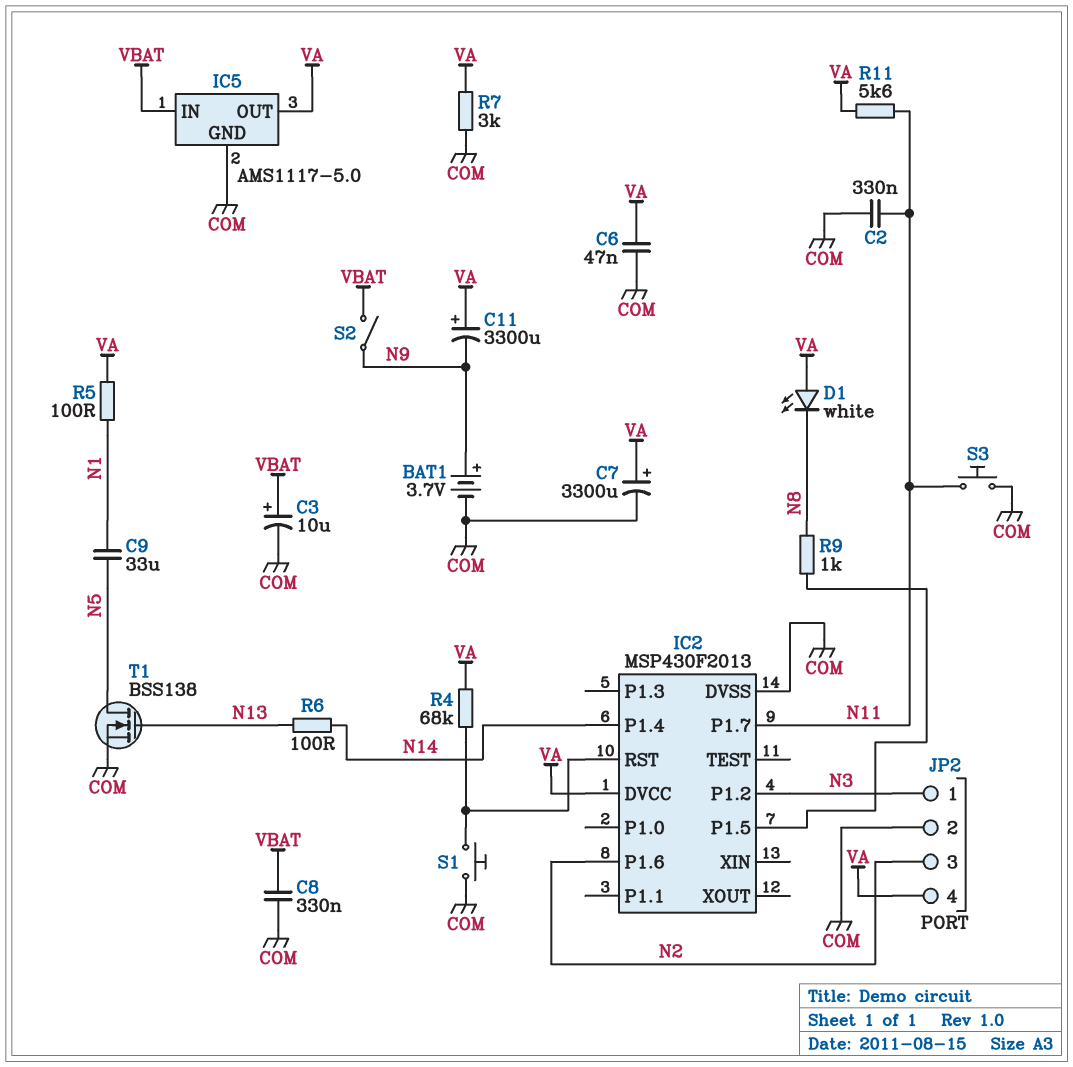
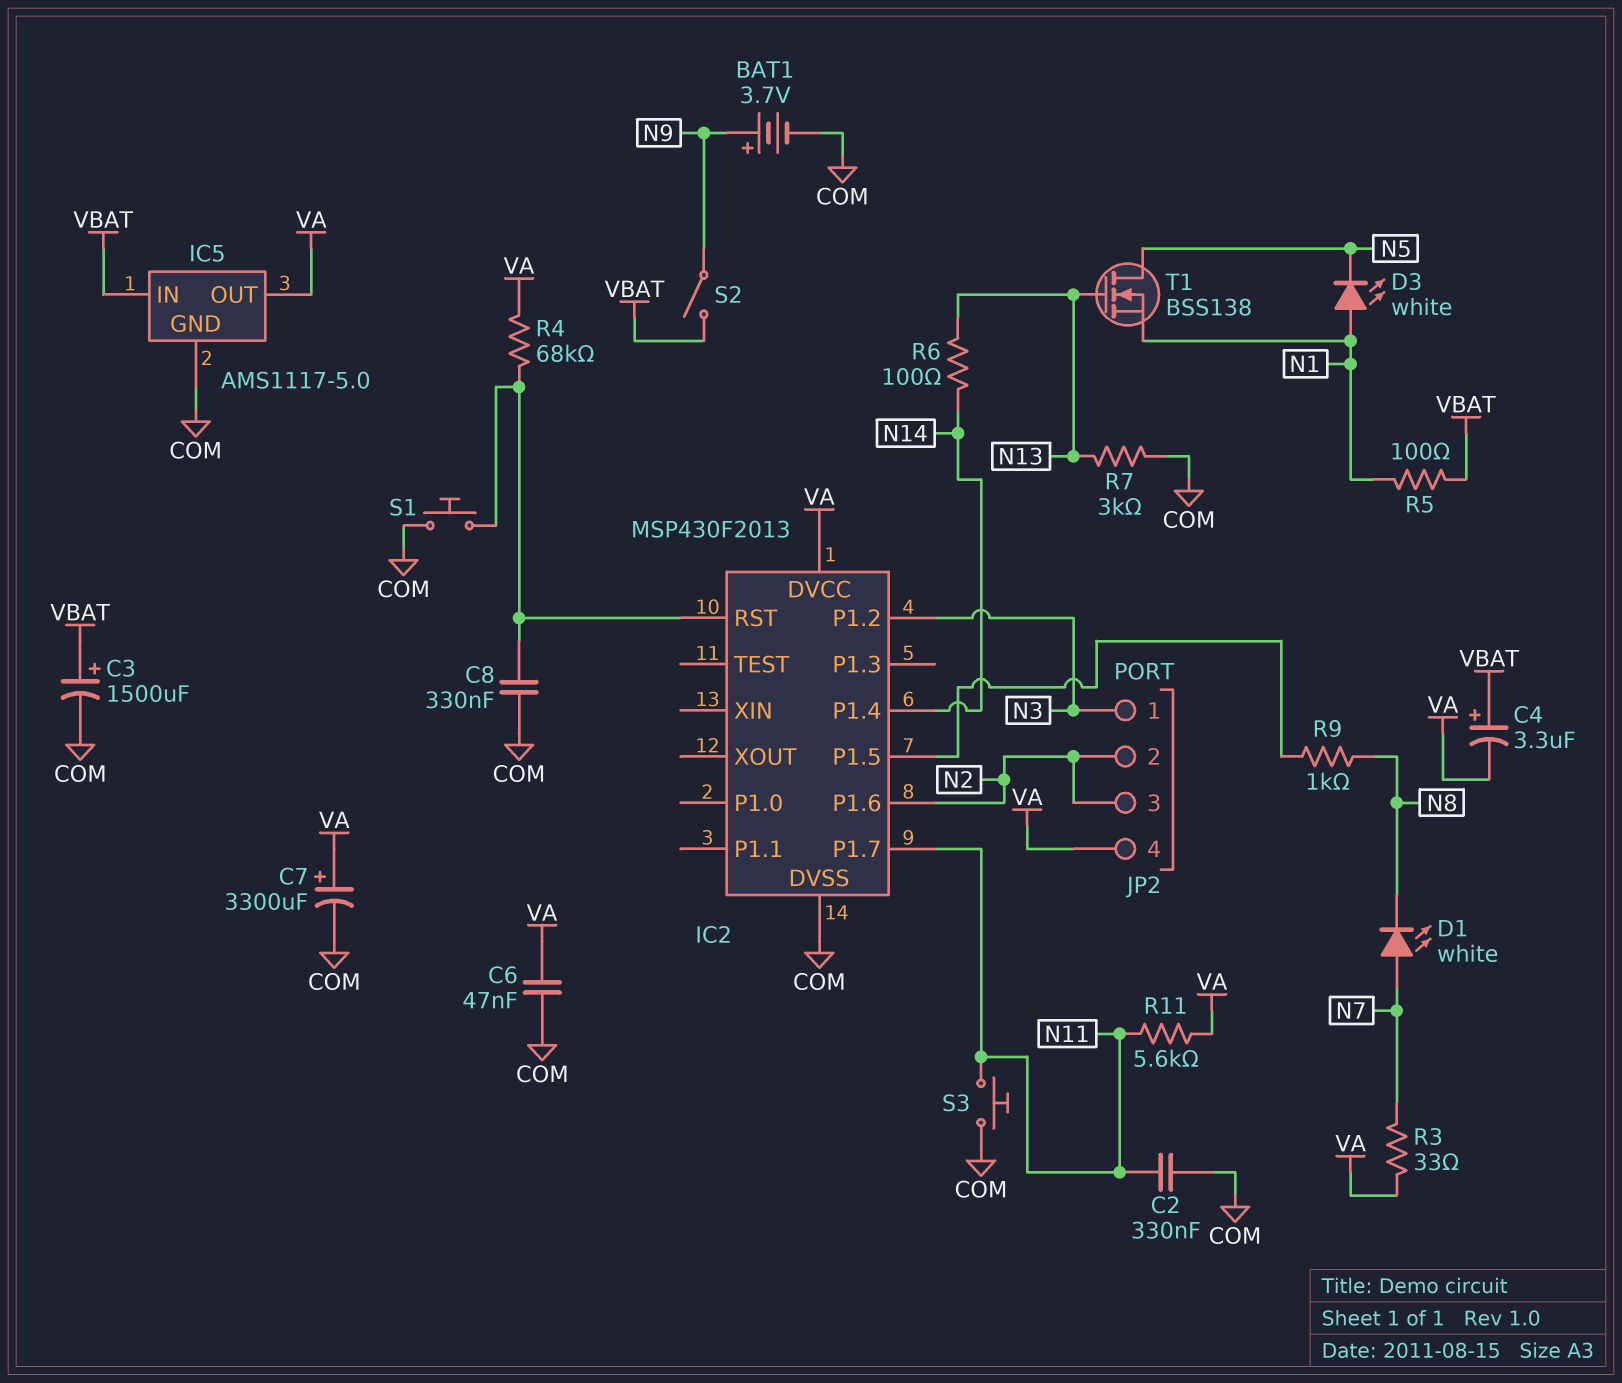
C3: 10uF (plus VBAT, minus COM) -> 1500uF (plus VBAT, minus COM)
C4: none -> 3.3uF (plus VBAT, minus VA)
C8: 330nF (COM, VBAT) -> 330nF (COM, IC2/RST)
C9: 33uF (N1, N5) -> none
C11: 3300uF (plus VA, minus N9) -> none
D1: LED white (A VA, K N8) -> LED white (A N7, K N8)
D3: none -> LED white (A N1, K N5)
JP2 pin 2: COM -> N2
R3: none -> 33 (N7, VA)
R5: 100 (N1, VA) -> 100 (N1, VBAT)
R7: 3k (COM, VA) -> 3k (COM, N13)
T1: NMOS BSS138 (G N13, D N5, S COM) -> NMOS BSS138 (G N13, D N5, S N1)

